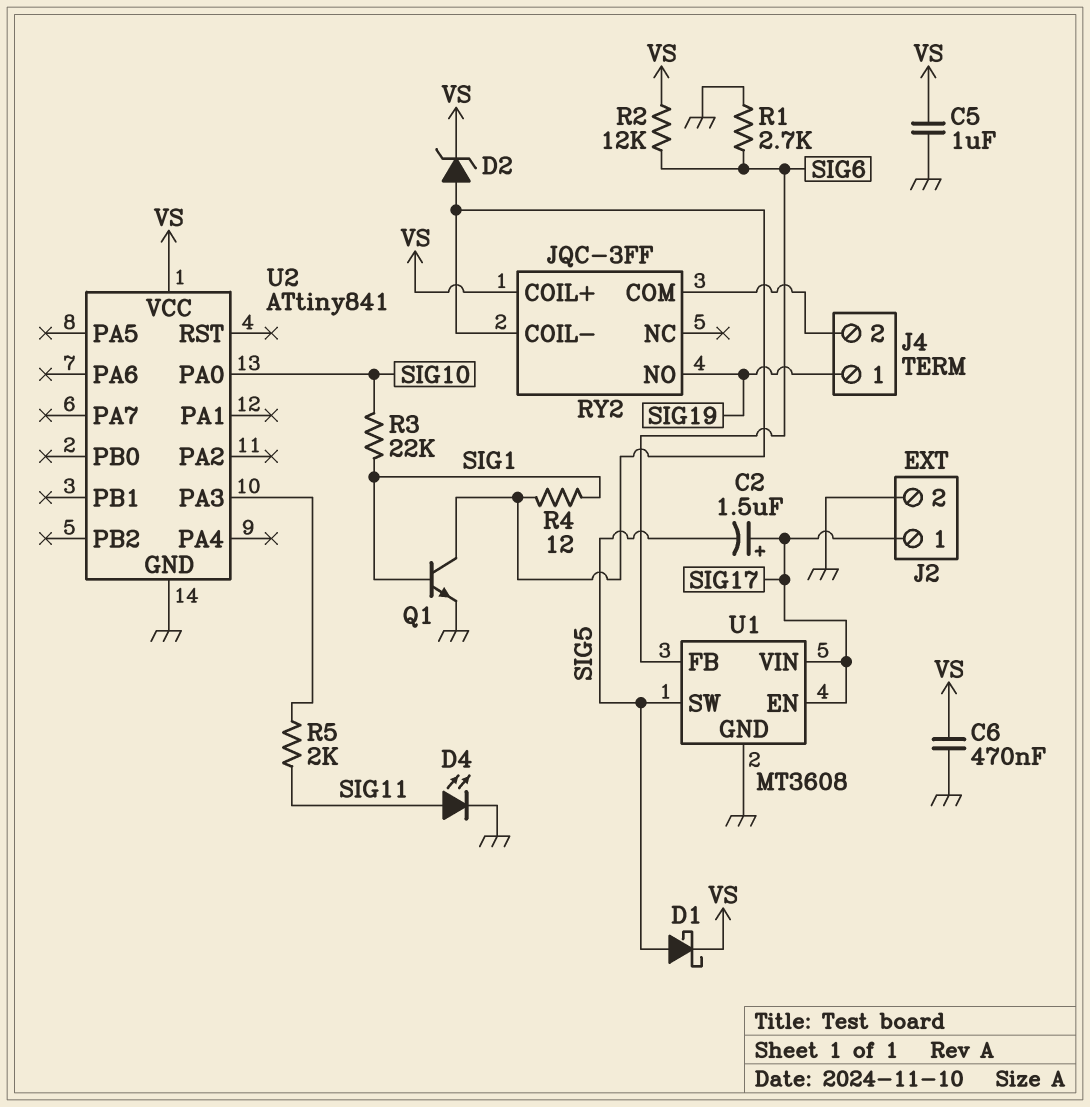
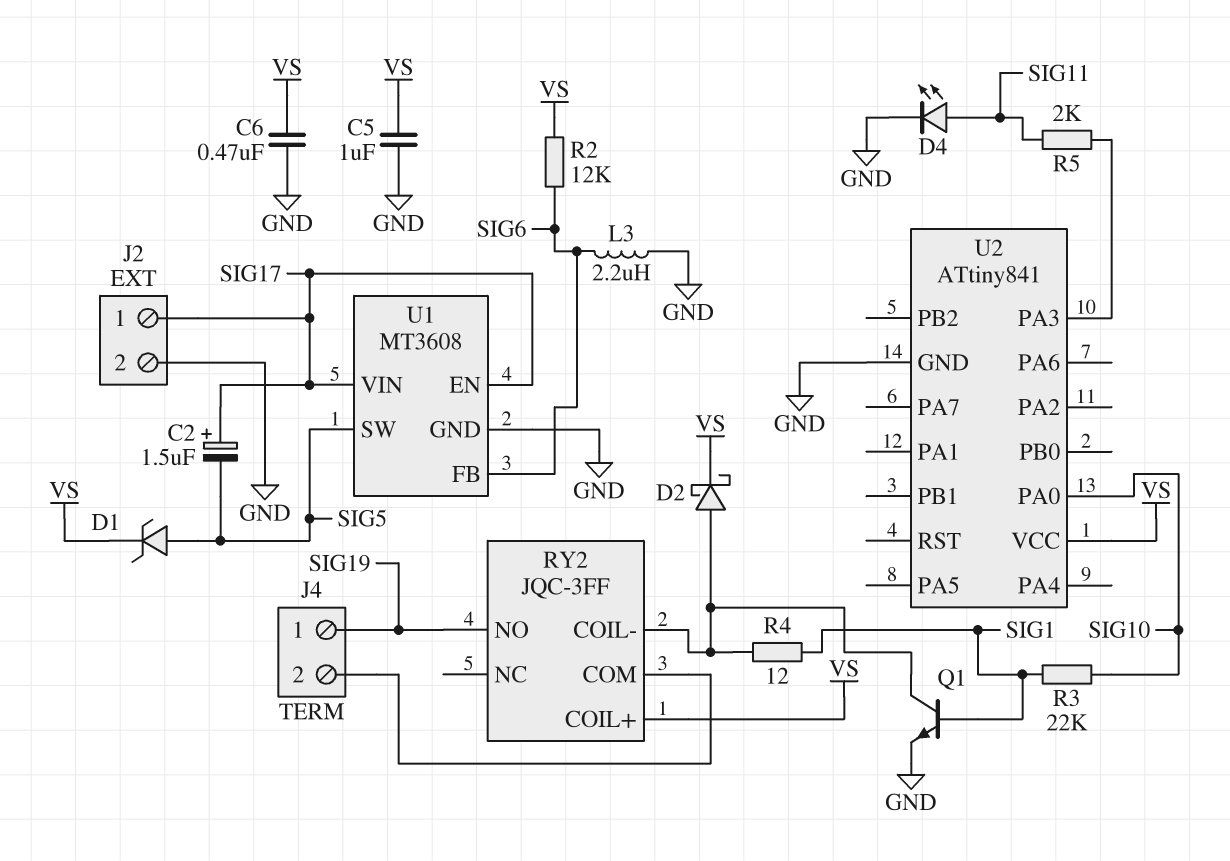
D1: schottky (A SIG5, K VS) -> zener (A SIG5, K VS)
D2: zener (A RY2/COIL-, K VS) -> schottky (A RY2/COIL-, K VS)
L3: none -> 2.2uH (GND, SIG6)
R1: 2.7k (GND, SIG6) -> none

